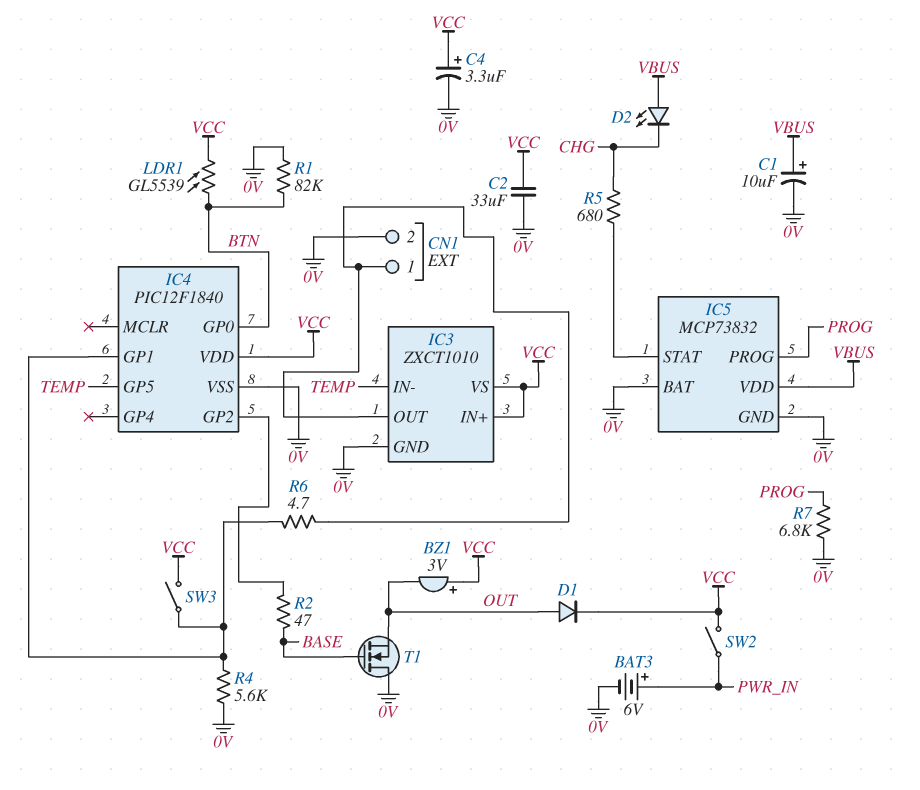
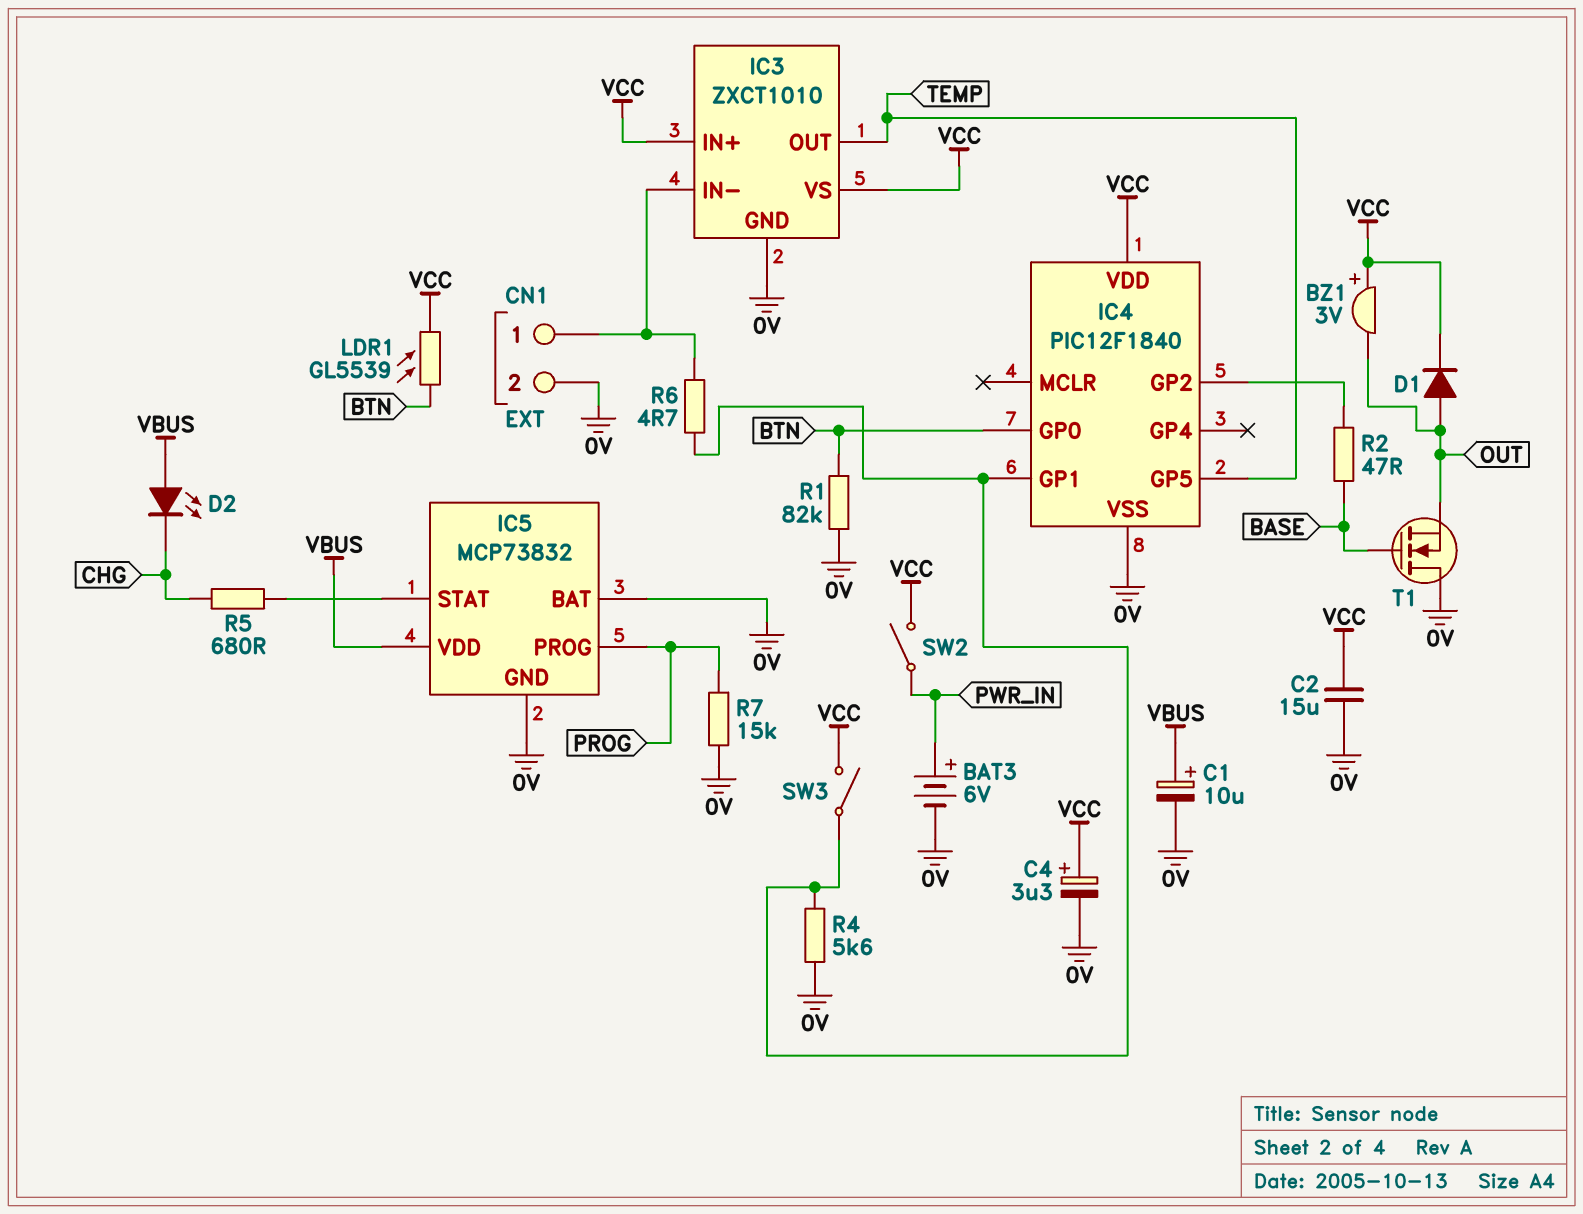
C2: 33uF (0V, VCC) -> 15uF (0V, VCC)
IC3 pin IN-: TEMP -> CN1/1
IC3 pin OUT: CN1/1 -> TEMP
R7: 6.8k (0V, PROG) -> 15k (0V, PROG)

